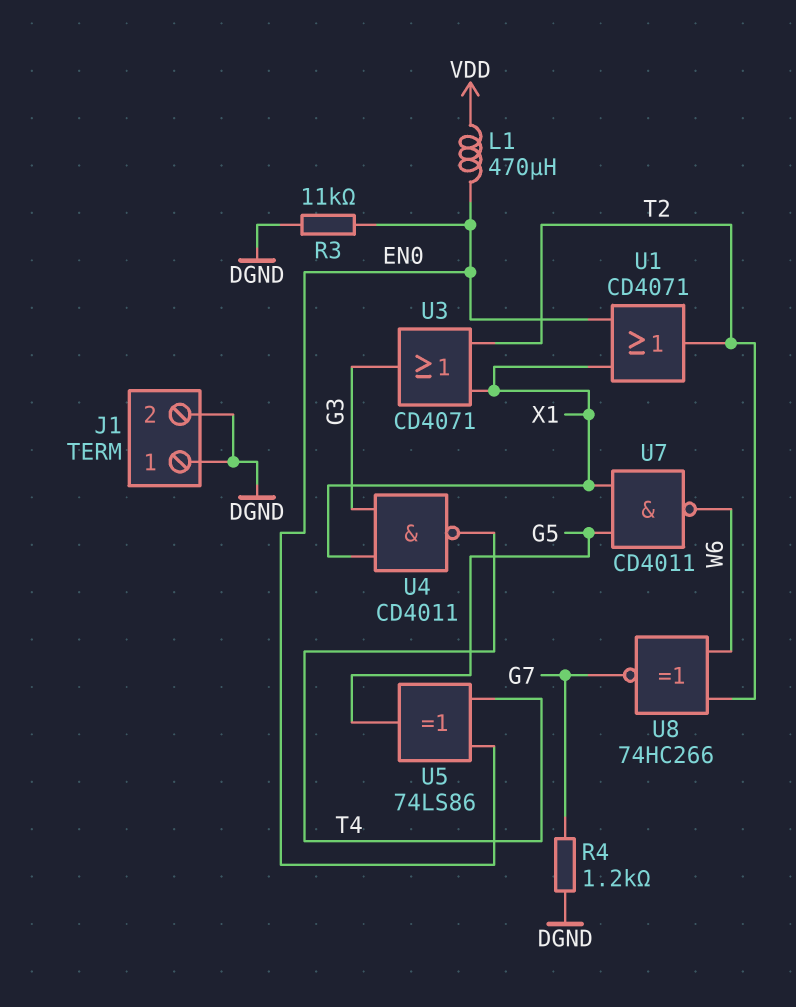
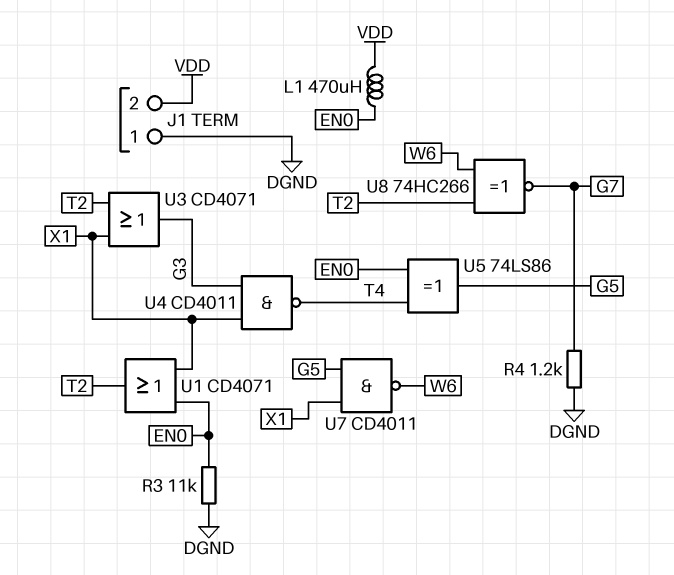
J1 pin 2: DGND -> VDD

